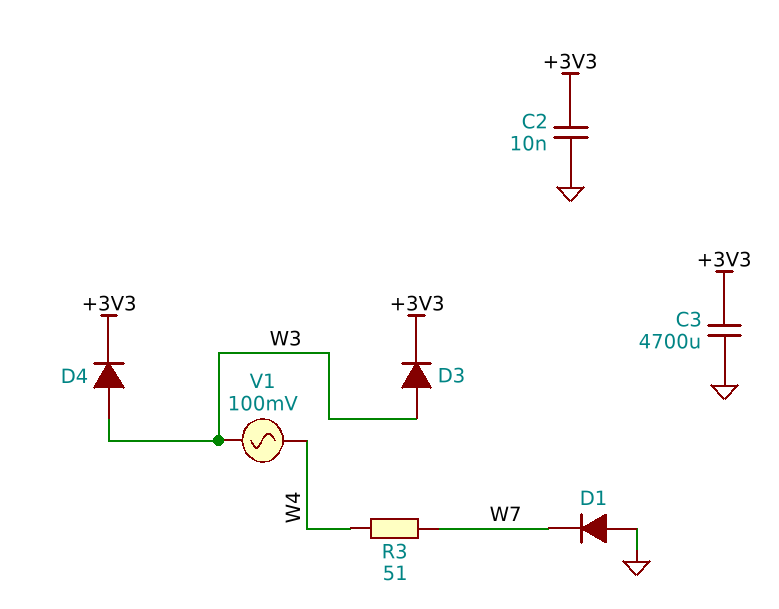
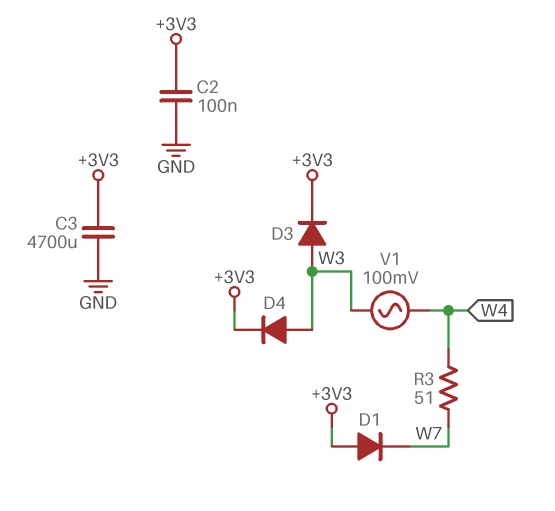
C2: 10nF (+3V3, GND) -> 100nF (+3V3, GND)
D1: diode (A GND, K W7) -> diode (A +3V3, K W7)

